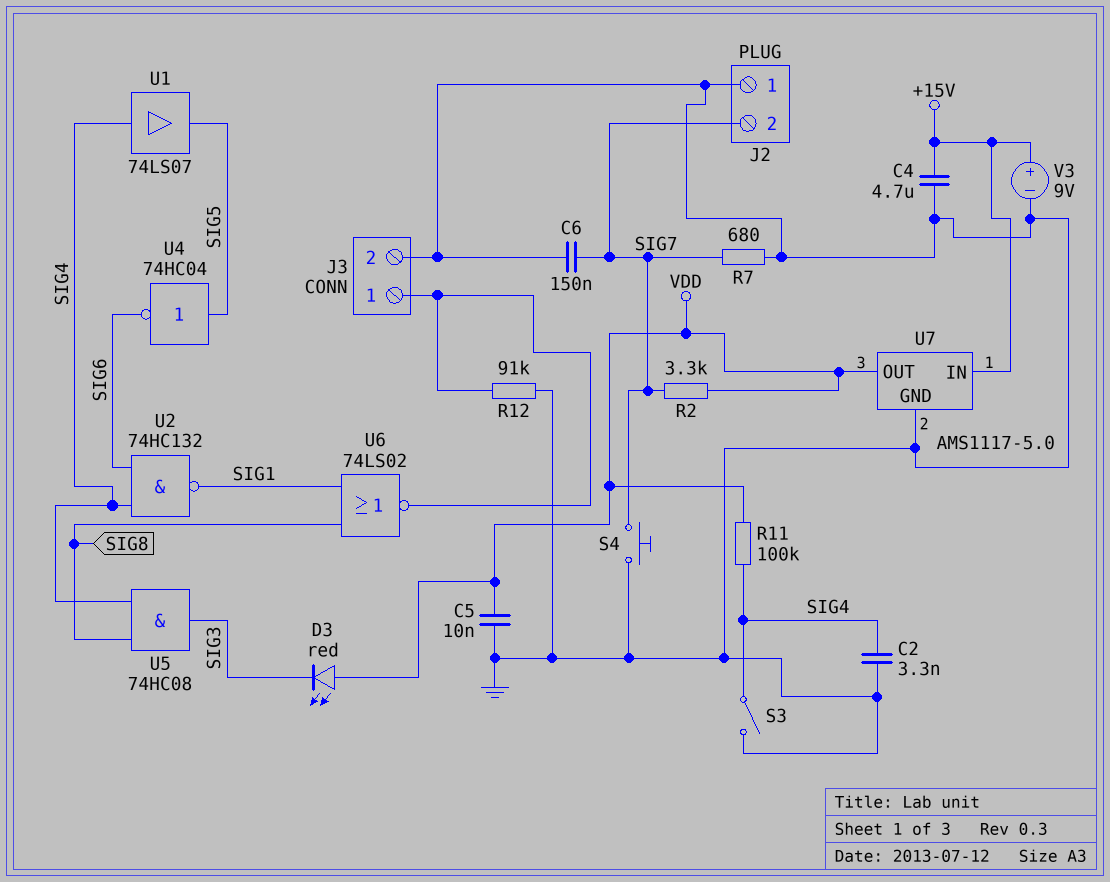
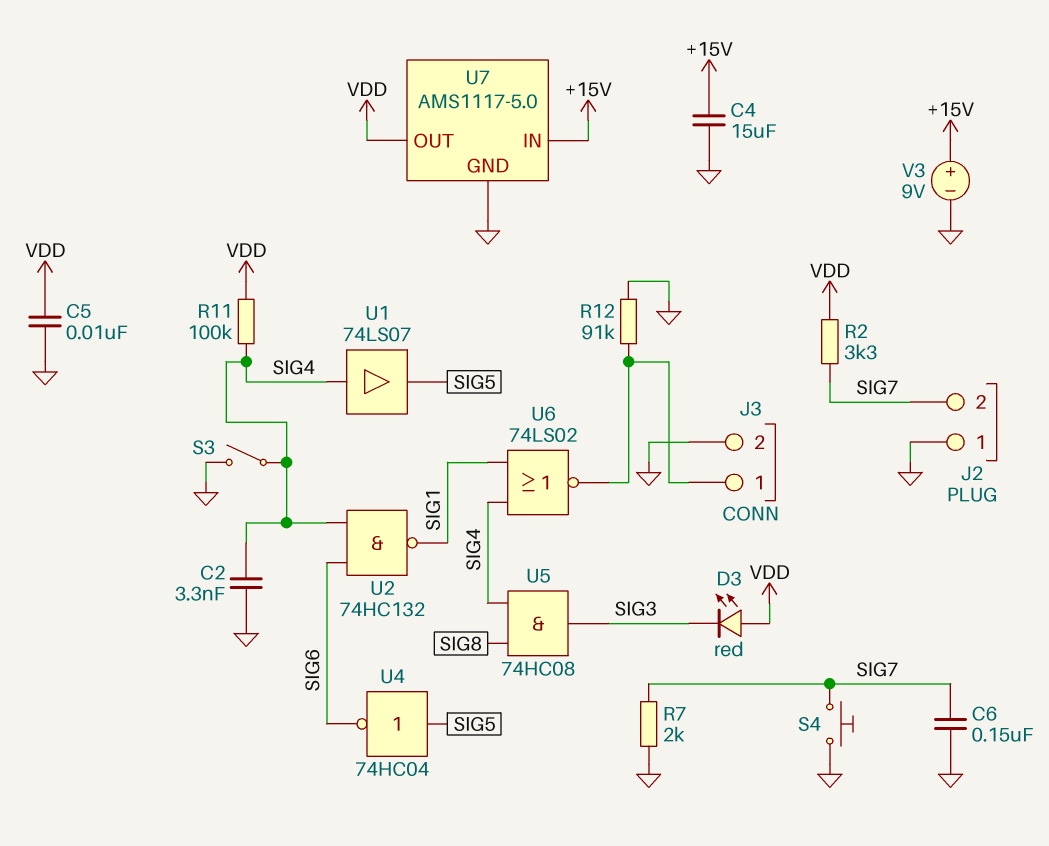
C4: 4.7uF (+15V, GND) -> 15uF (+15V, GND)
R7: 680 (GND, SIG7) -> 2k (GND, SIG7)
U6: NOR 74LS02 (in SIG1, in SIG8, out J3/1) -> NOR 74LS02 (in SIG1, in SIG4, out J3/1)

